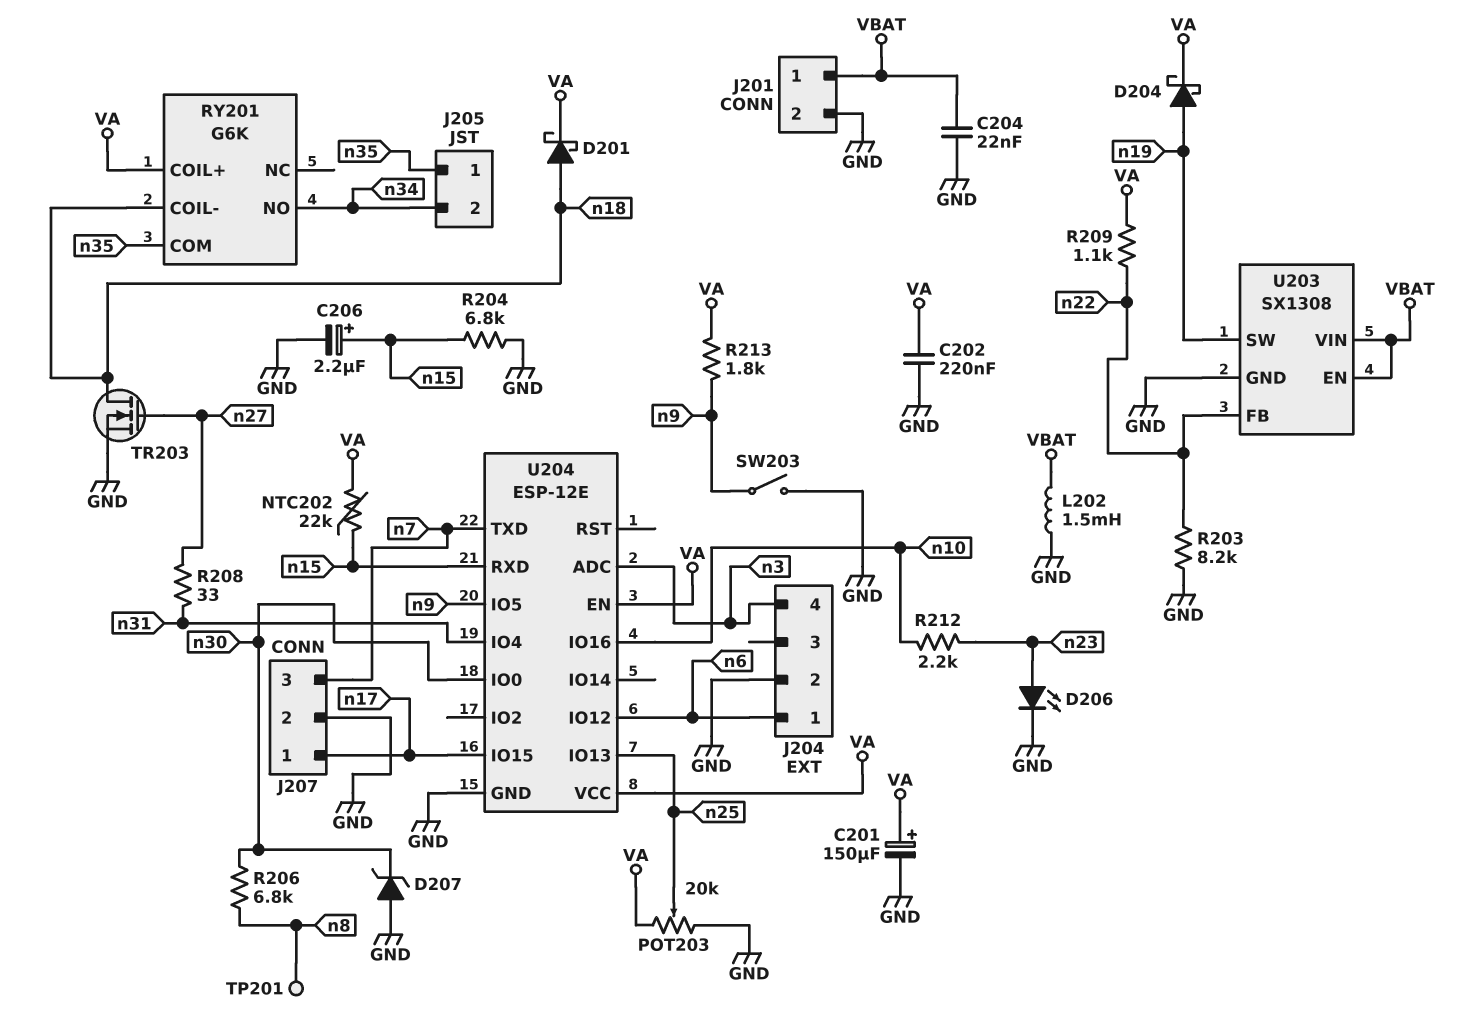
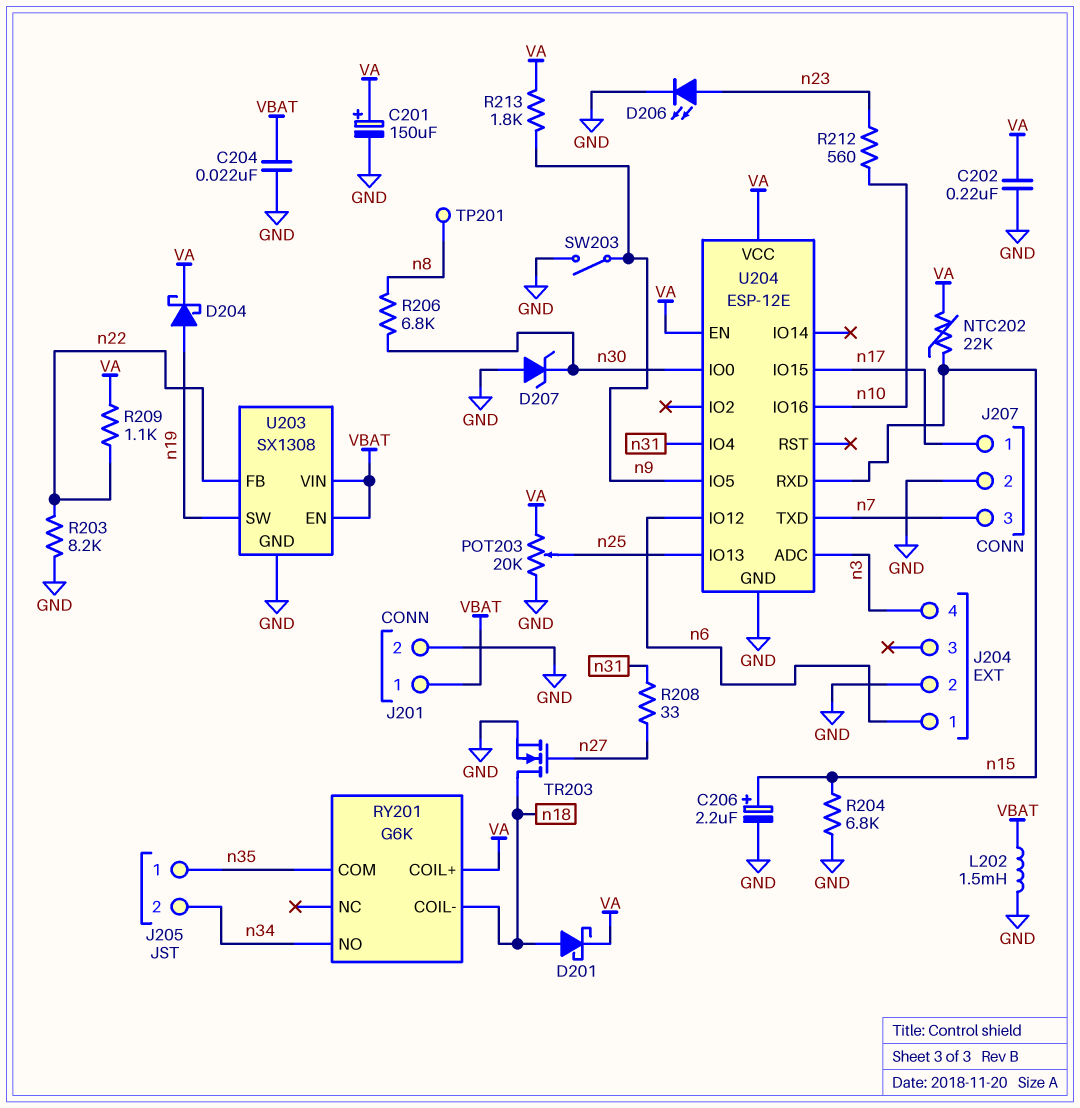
R212: 2.2k (n10, n23) -> 560 (n10, n23)

